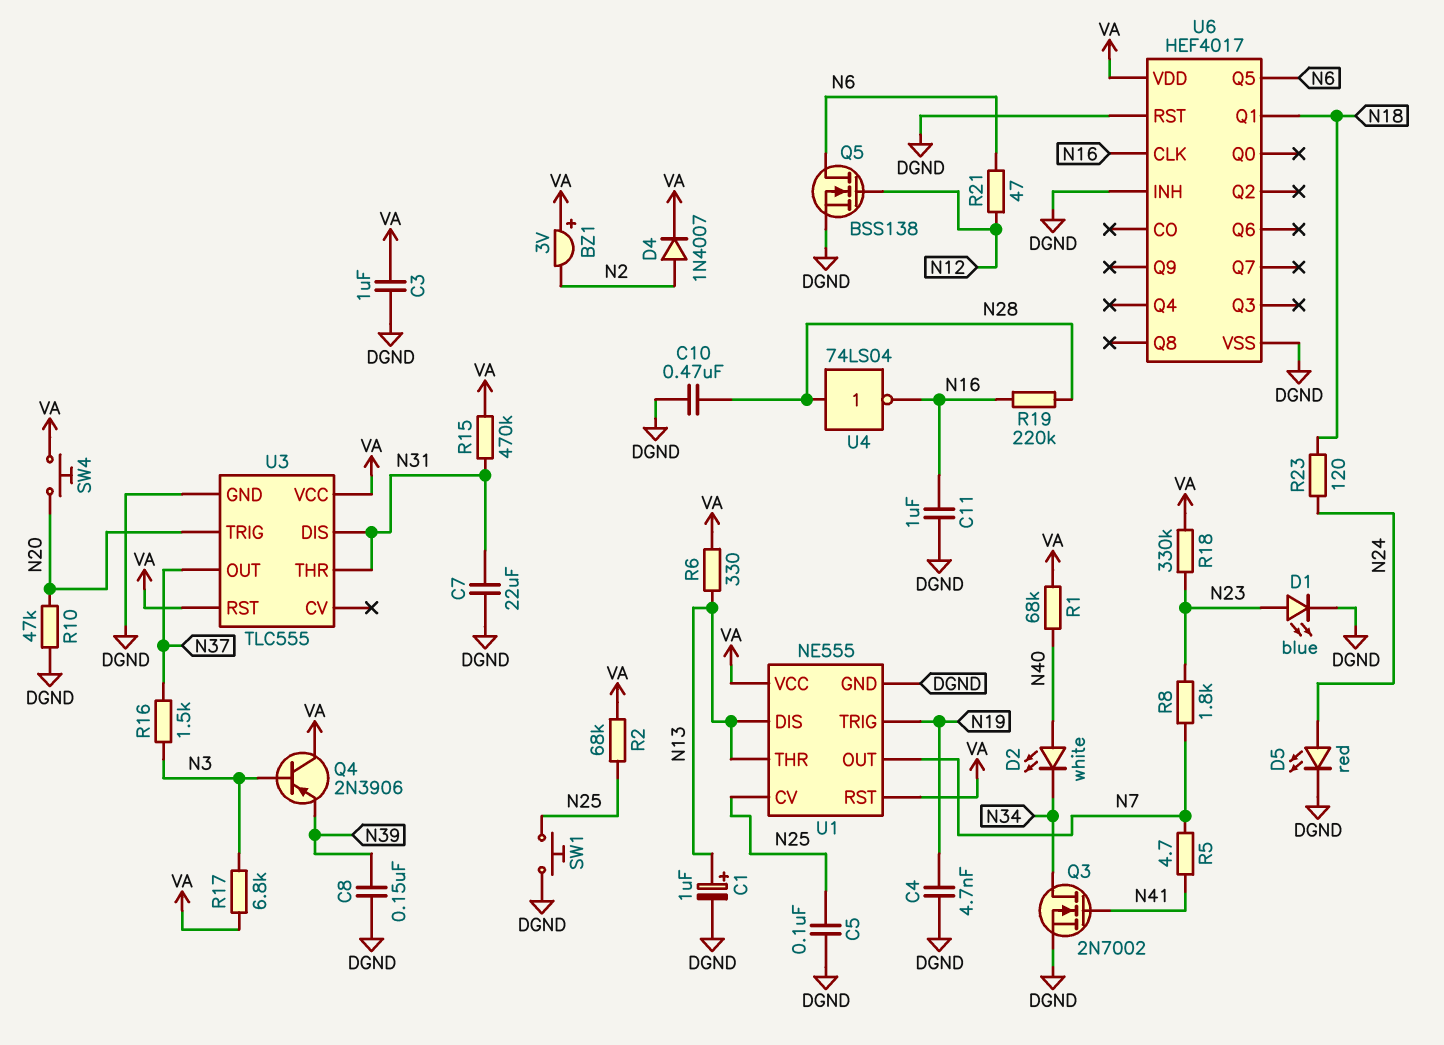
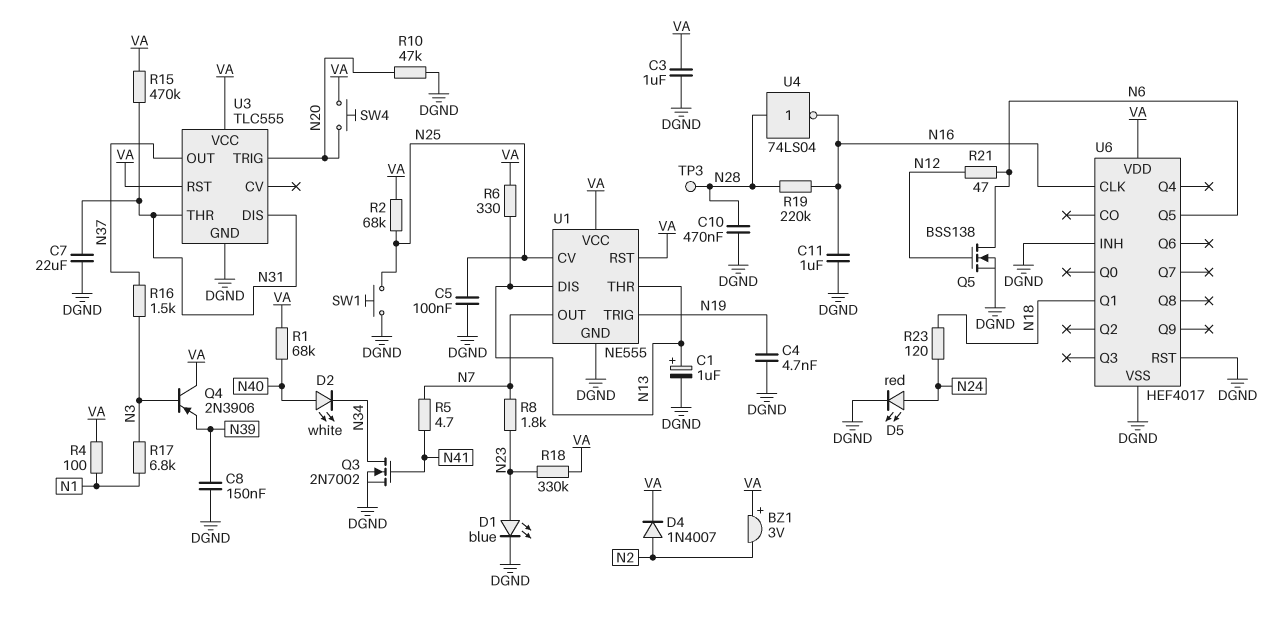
R4: none -> 100 (N1, VA)
R17: 6.8k (N3, VA) -> 6.8k (N1, N3)
TP3: none -> test point (N28)

